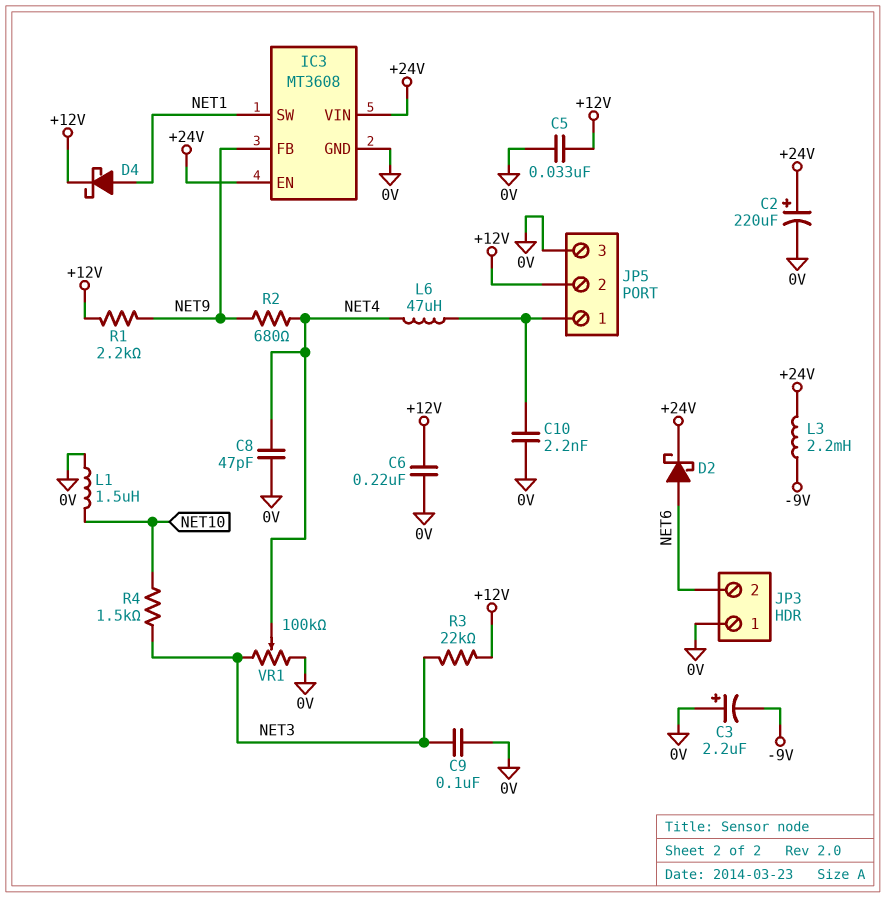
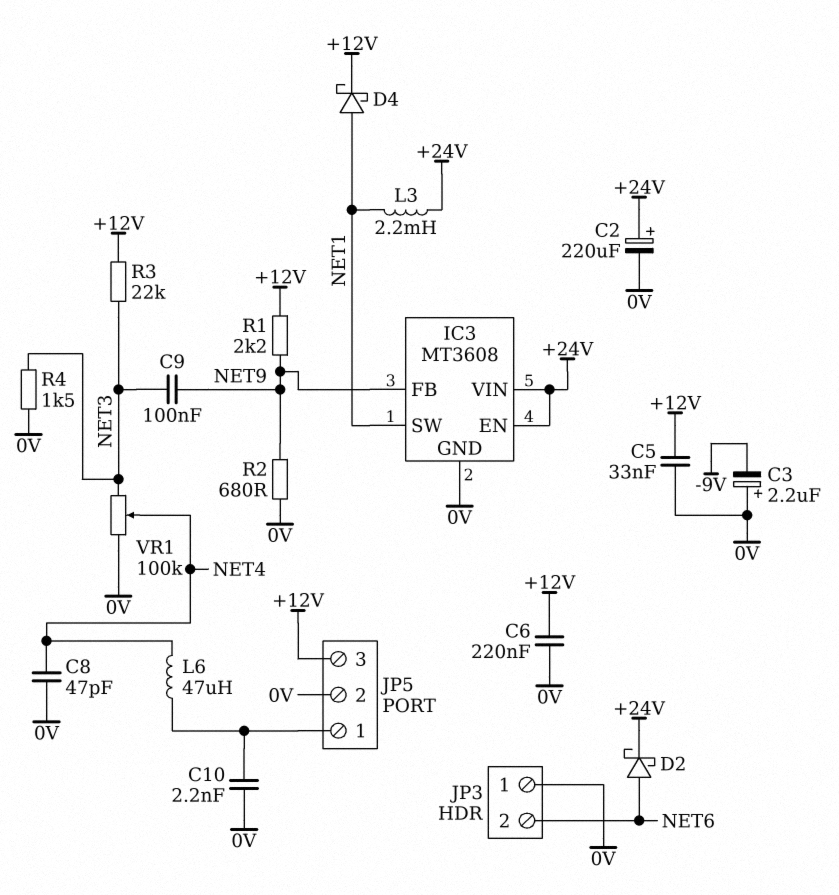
C9: 100nF (0V, NET3) -> 100nF (NET3, NET9)
JP5 pin 2: +12V -> 0V
JP5 pin 3: 0V -> +12V
L1: 1.5uH (0V, NET10) -> none
L3: 2.2mH (+24V, -9V) -> 2.2mH (+24V, NET1)
R2: 680 (NET4, NET9) -> 680 (0V, NET9)
R4: 1.5k (NET3, NET10) -> 1.5k (0V, NET3)

